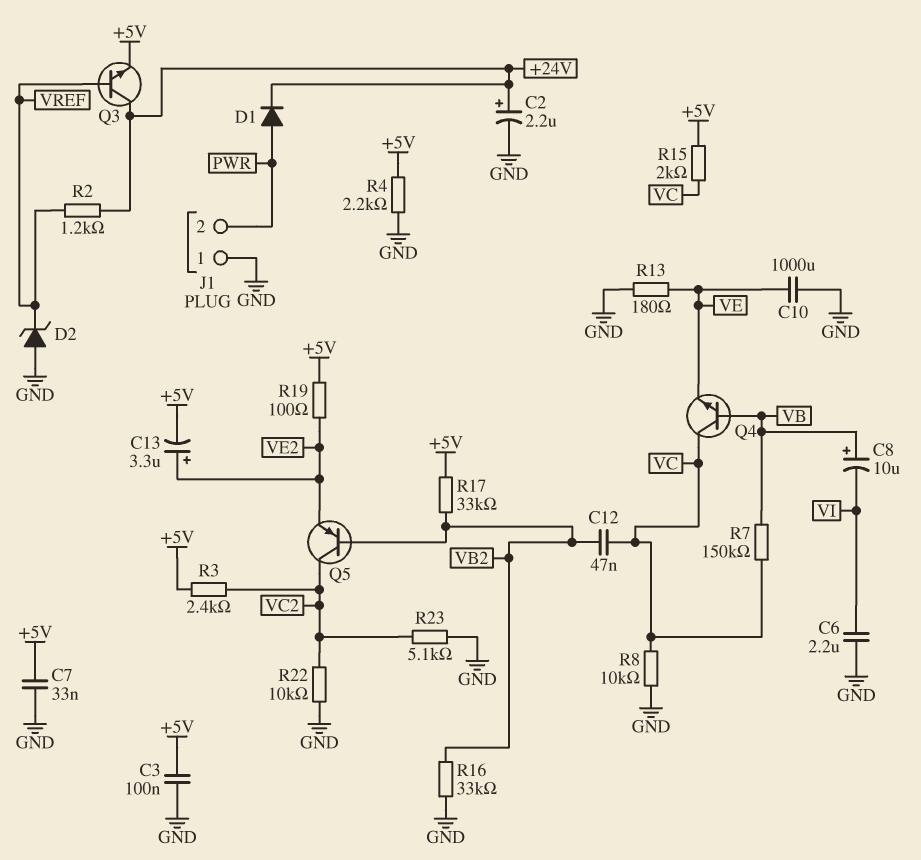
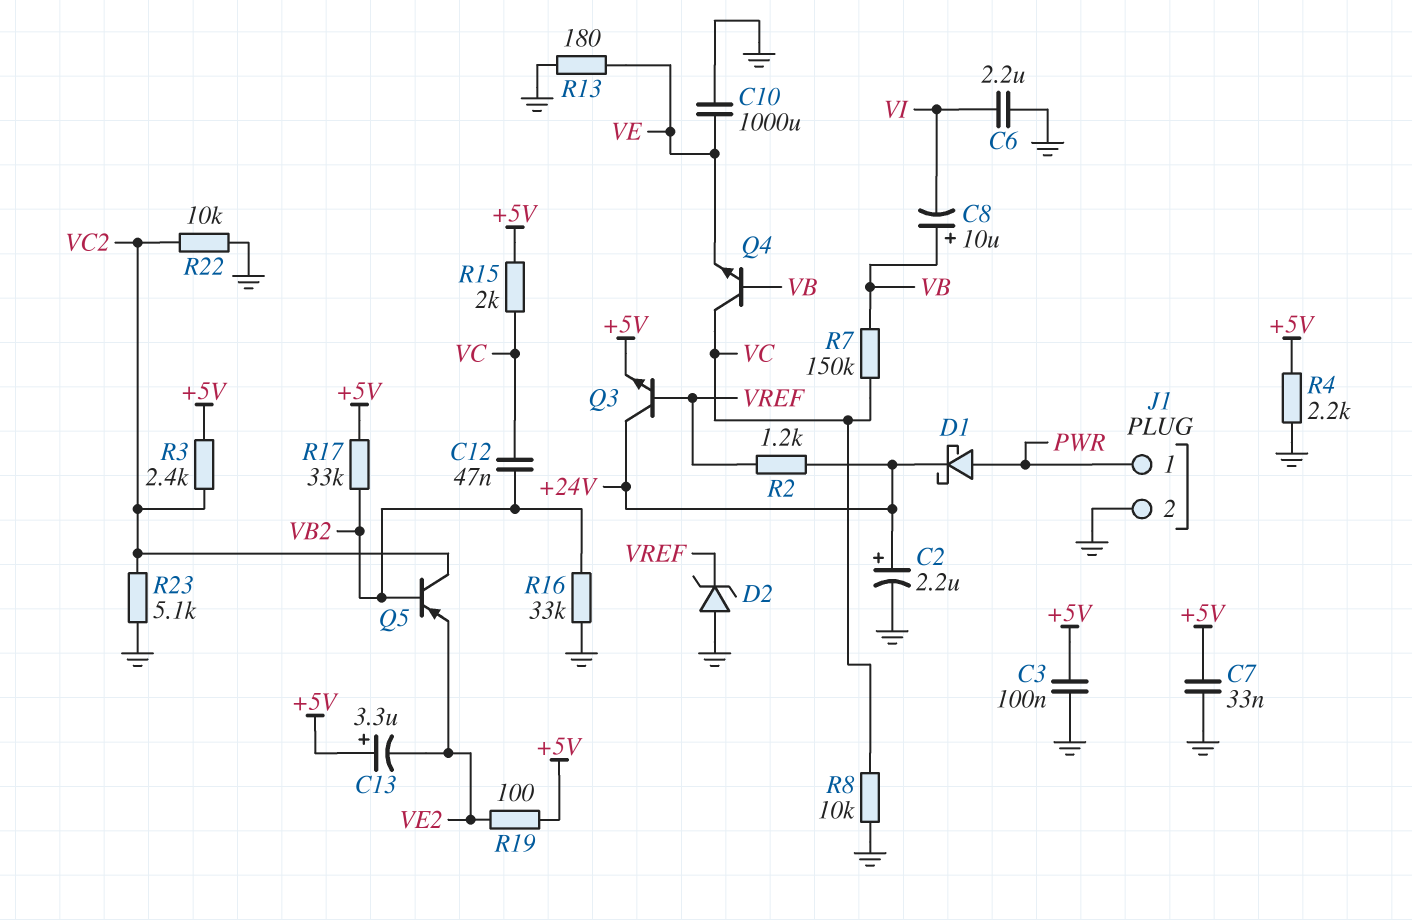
C13: 3.3uF (plus VE2, minus +5V) -> 3.3uF (plus +5V, minus VE2)
D1: diode (A PWR, K +24V) -> schottky (A PWR, K +24V)
J1 pin 1: GND -> PWR
J1 pin 2: PWR -> GND

